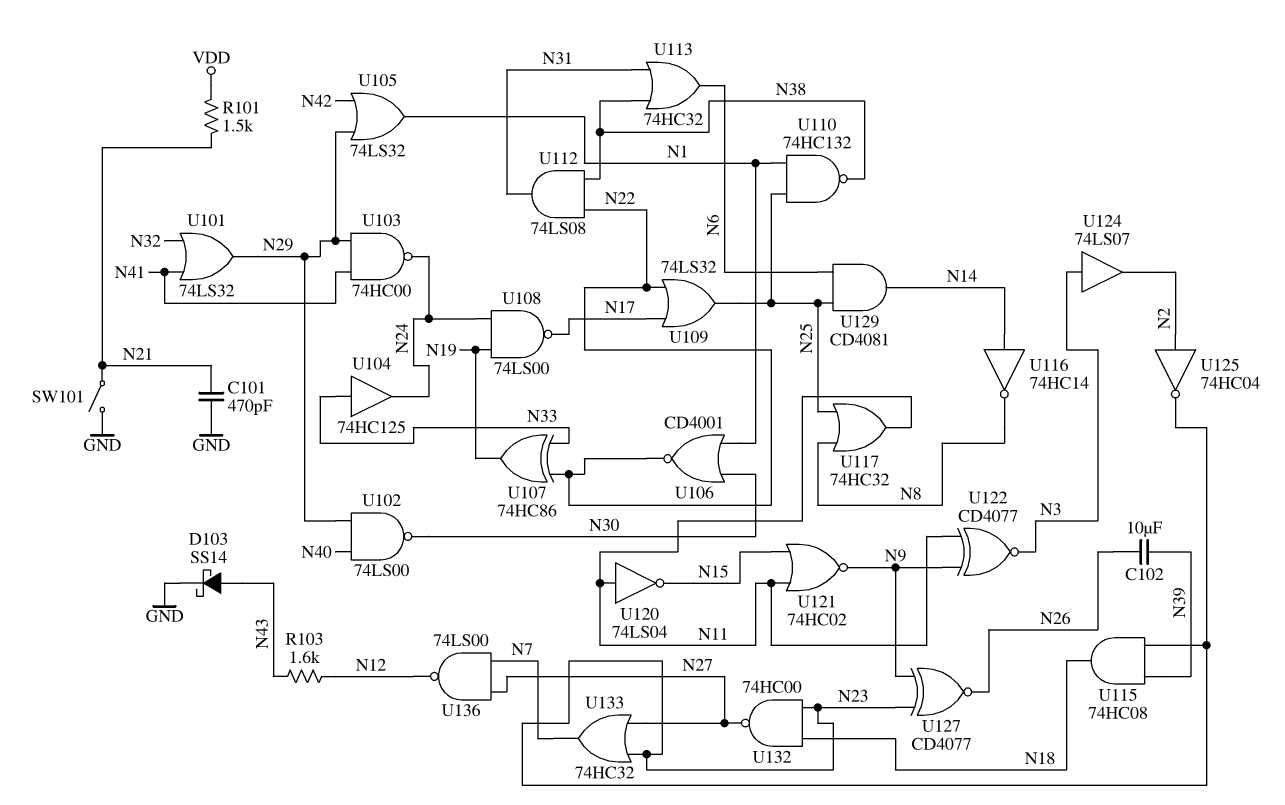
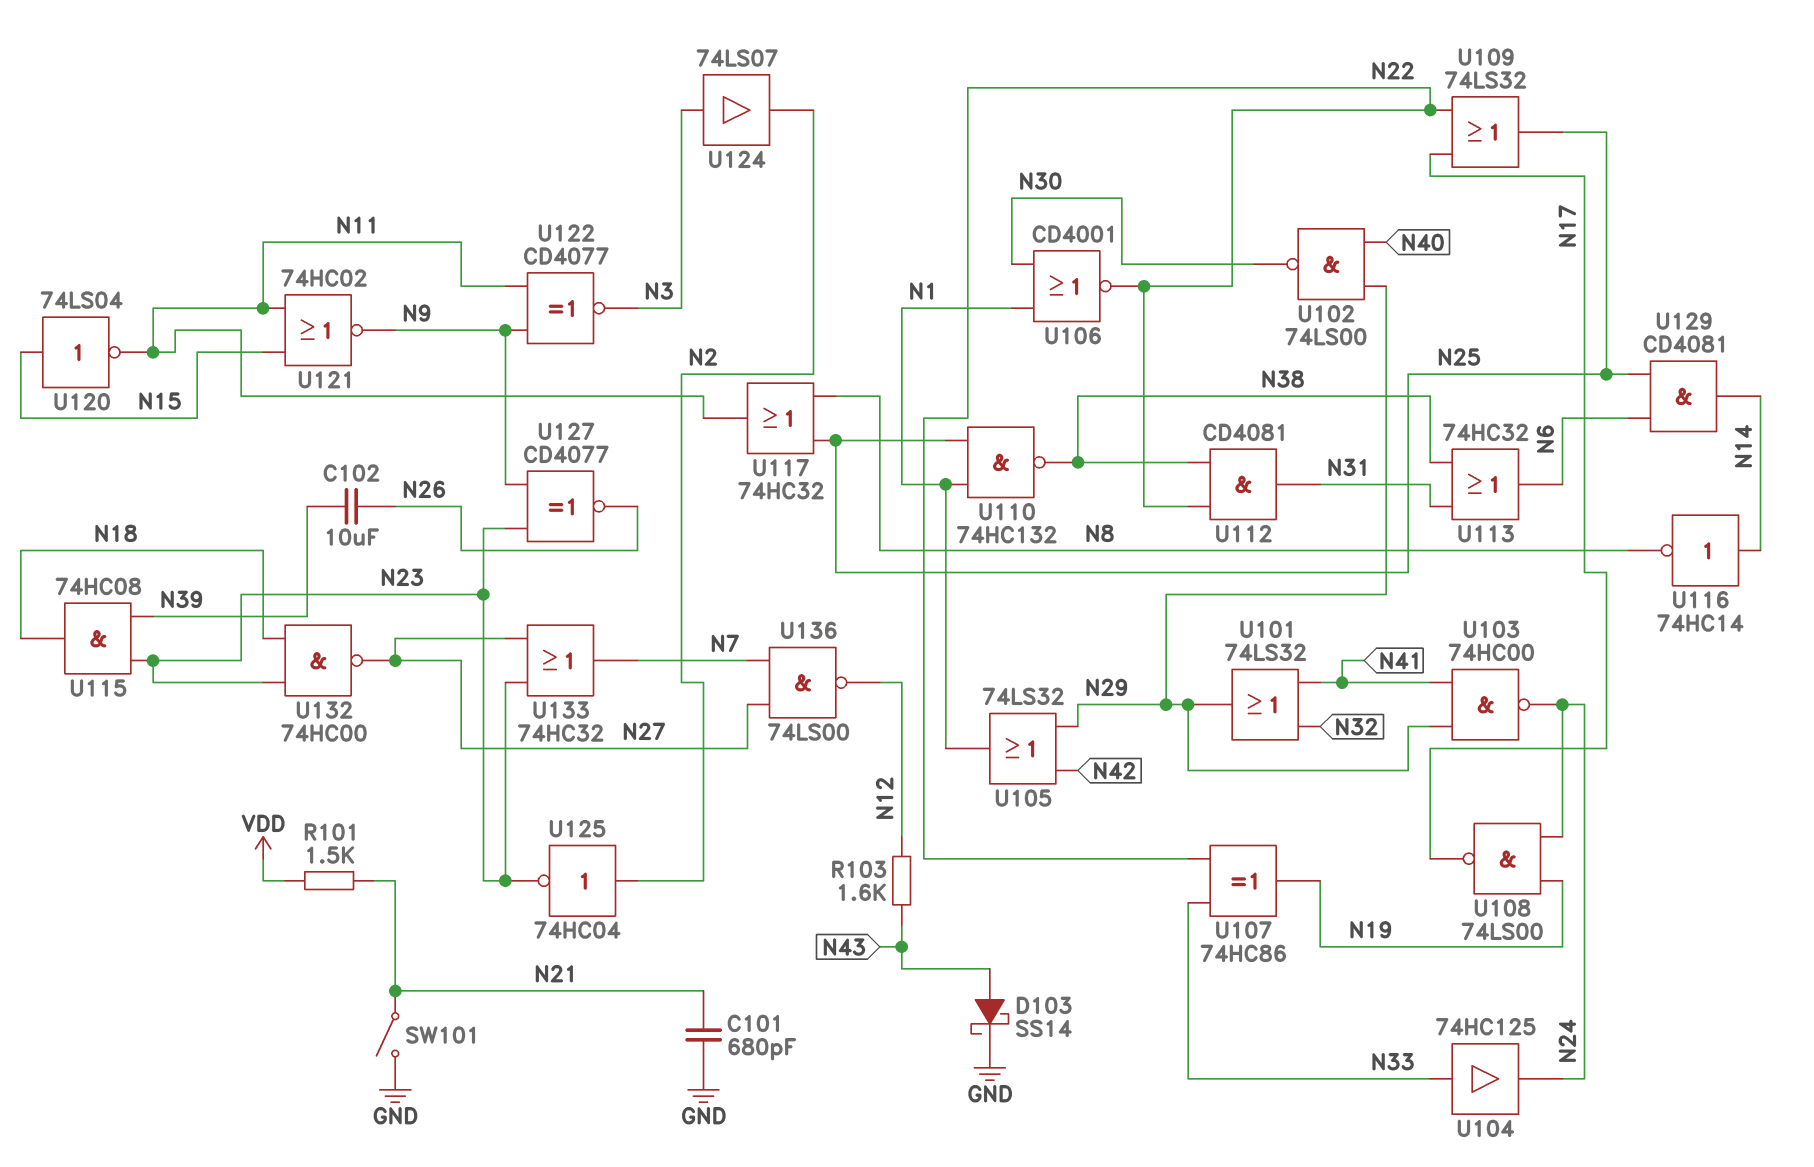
C101: 470pF (GND, N21) -> 680pF (GND, N21)
U112: AND 74LS08 (in N22, in N38, out N31) -> AND CD4081 (in N22, in N38, out N31)
U120: NOT 74LS04 (in N11, out N15) -> NOT 74LS04 (in N15, out N11)

